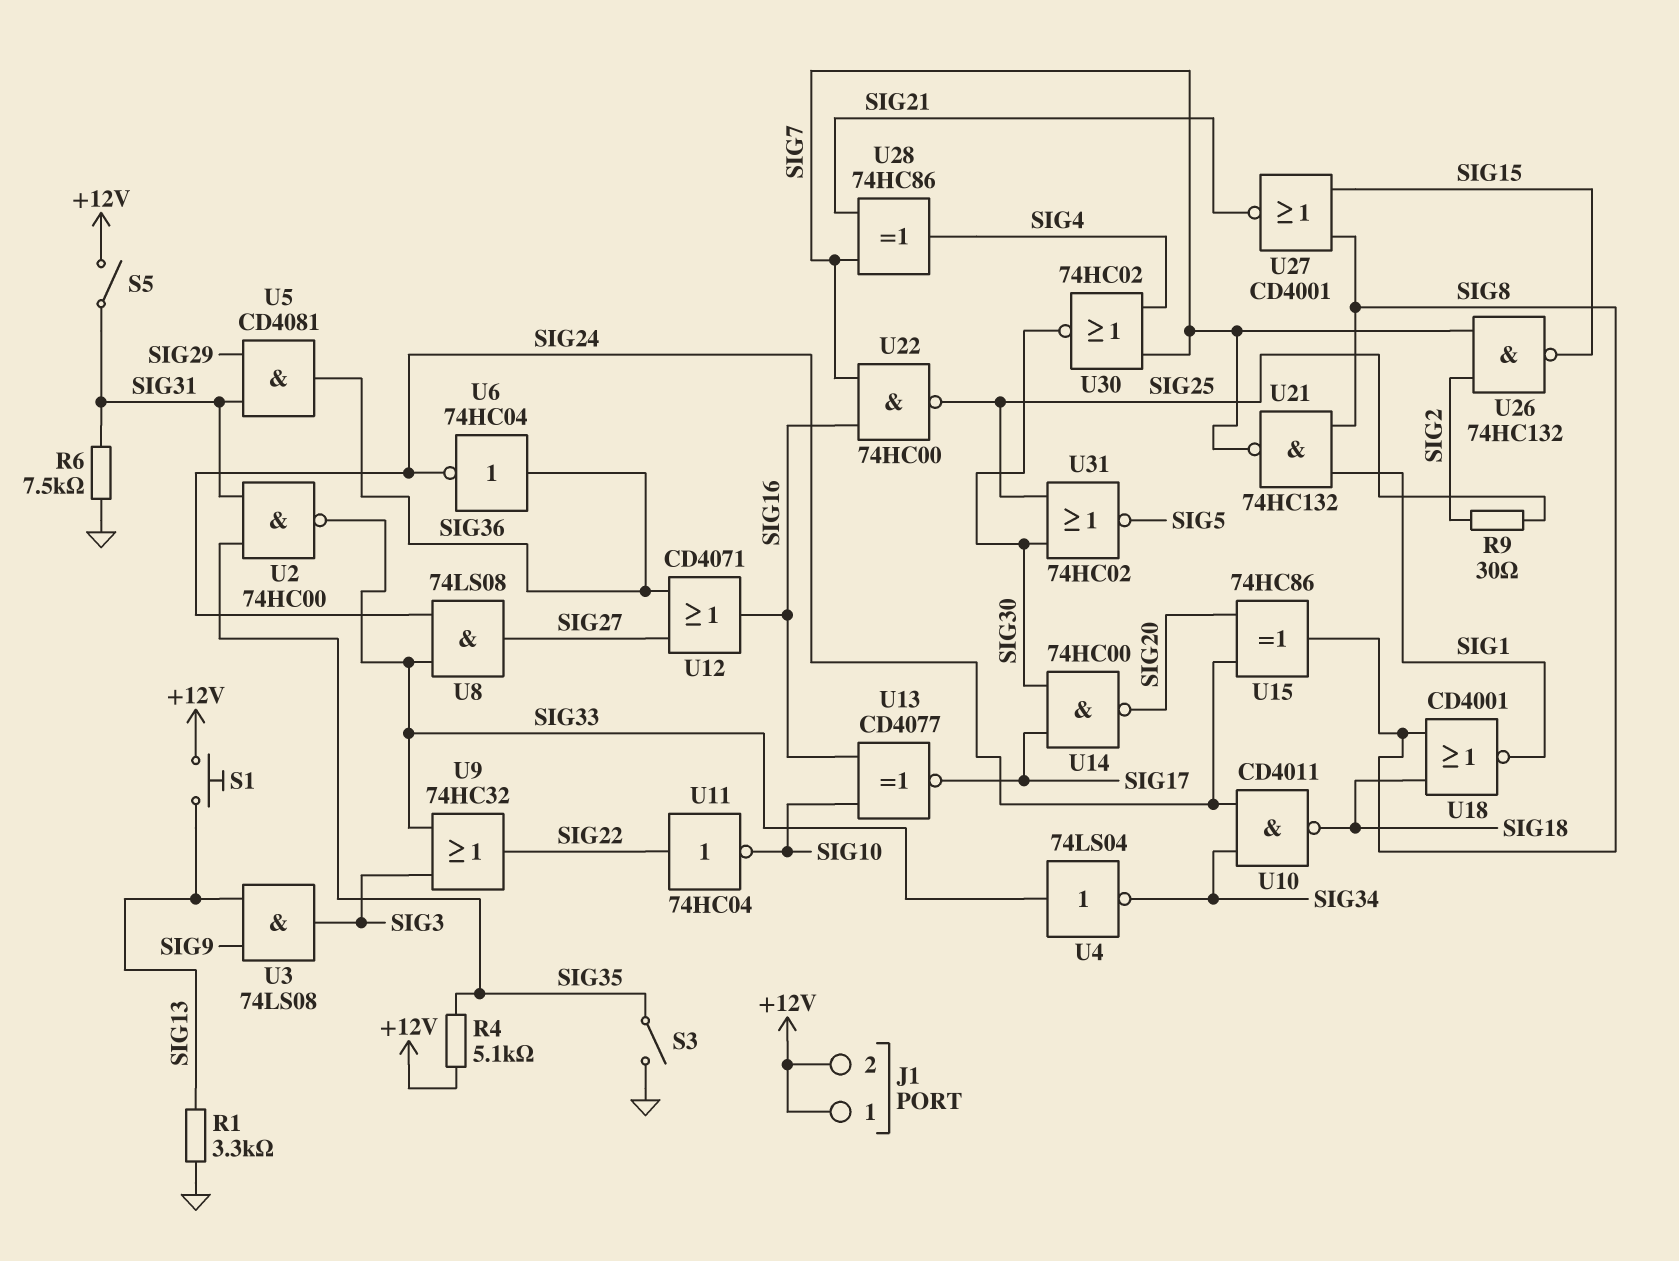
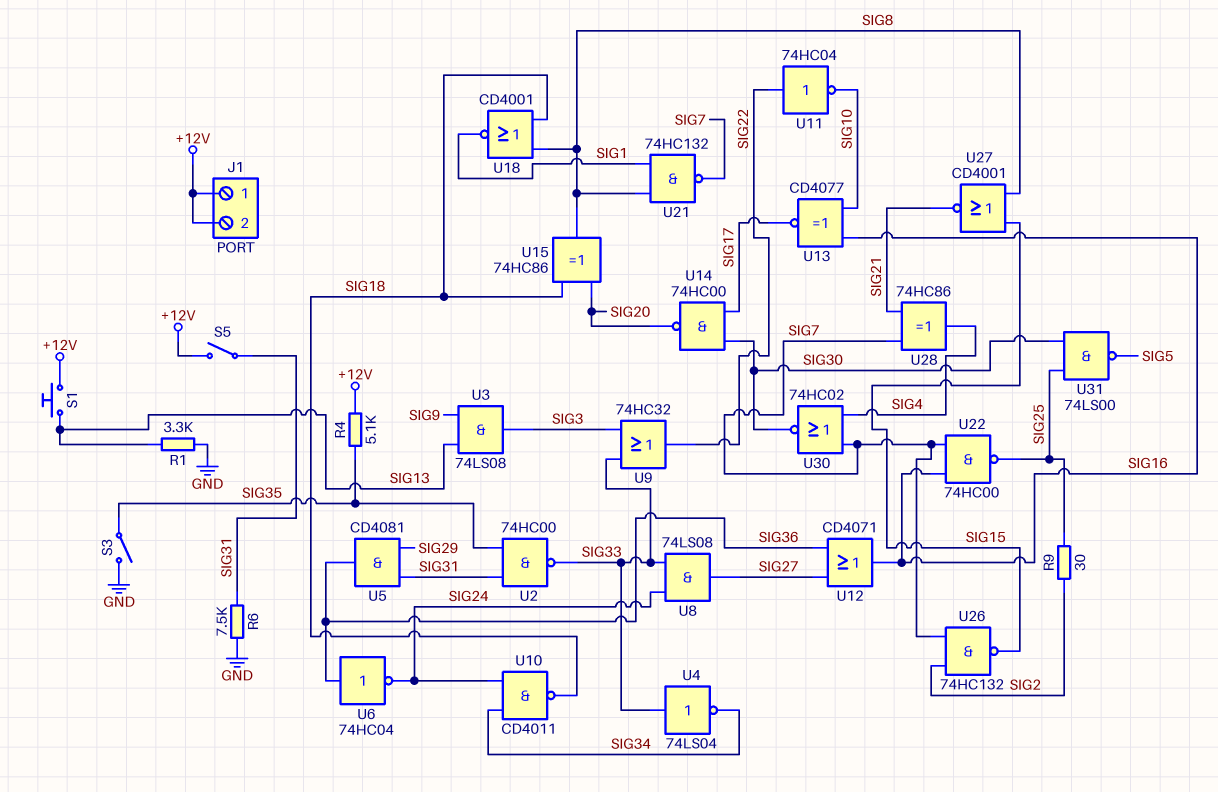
U15: XOR 74HC86 (in SIG20, in SIG24, out SIG8) -> XOR 74HC86 (in SIG18, in SIG20, out SIG8)
U31: NOR 74HC02 (in SIG25, in SIG30, out SIG5) -> NAND 74LS00 (in SIG25, in SIG30, out SIG5)

